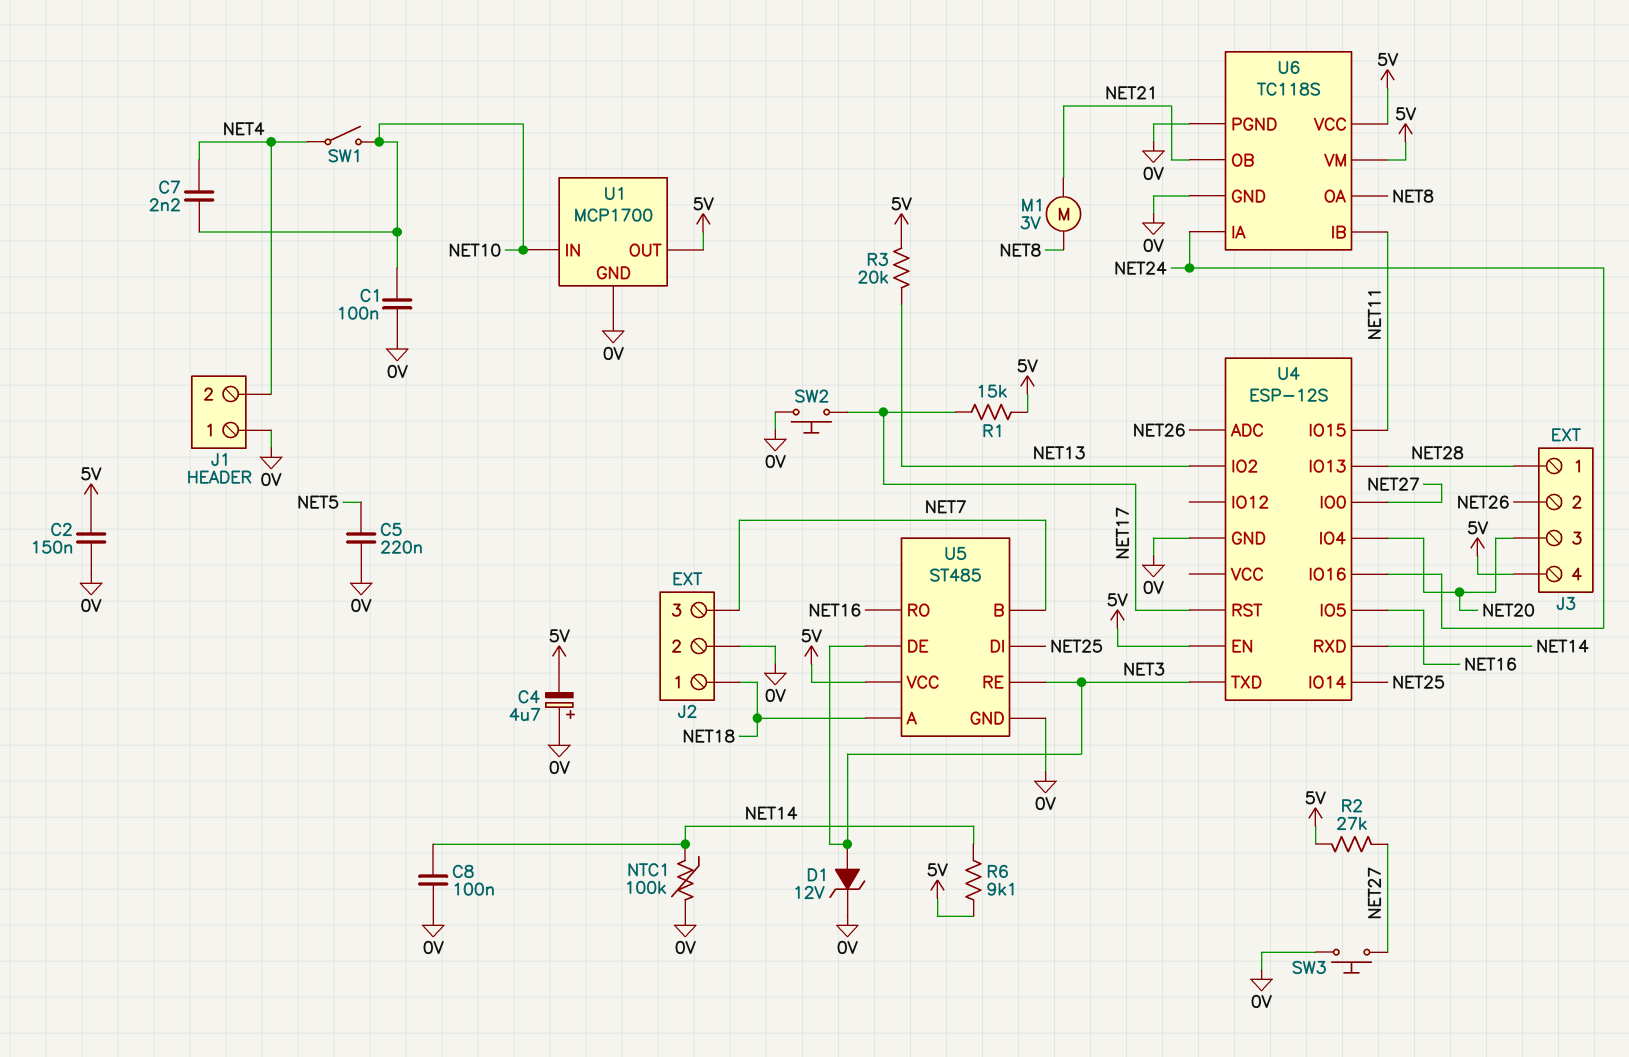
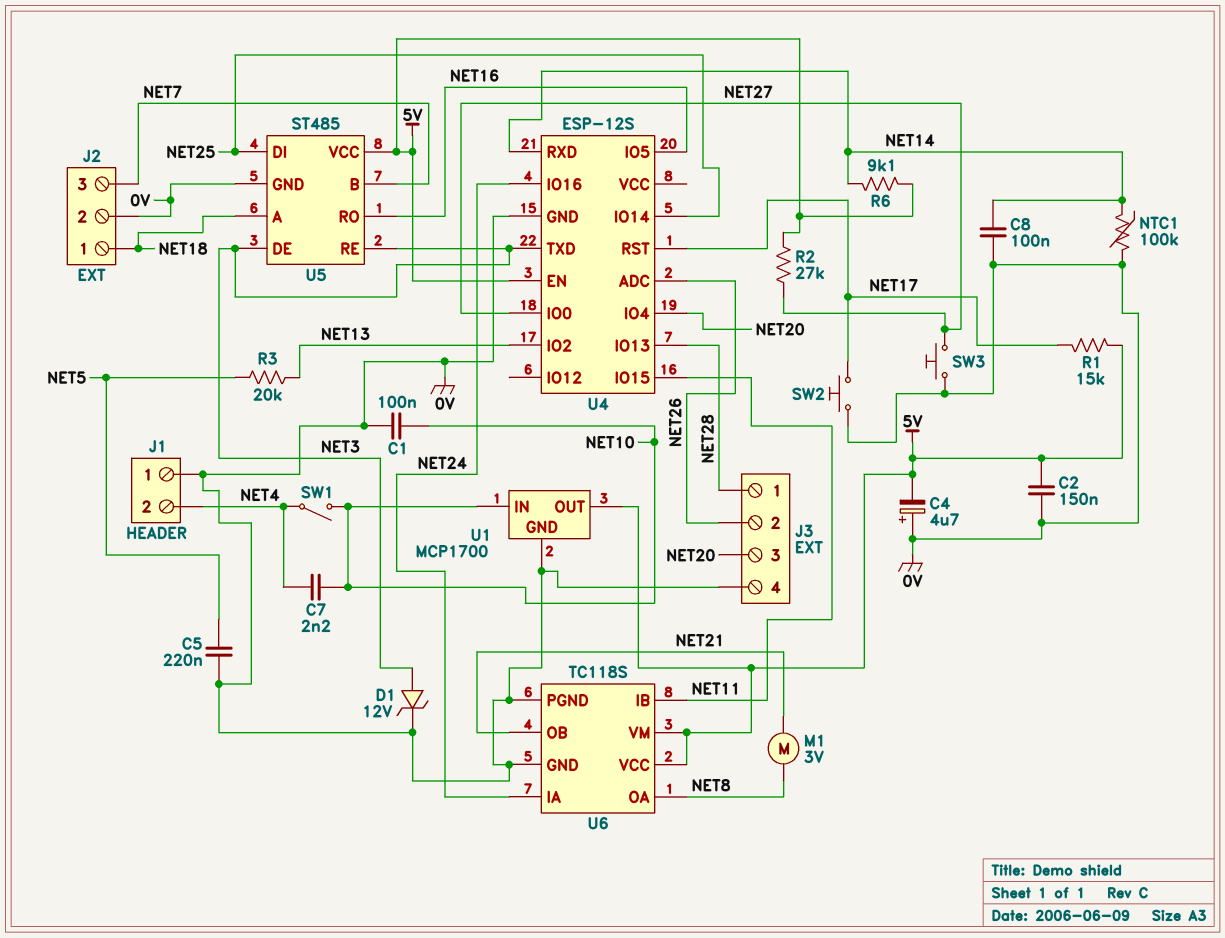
J3 pin 4: 5V -> 0V
R3: 20k (5V, NET13) -> 20k (NET5, NET13)

